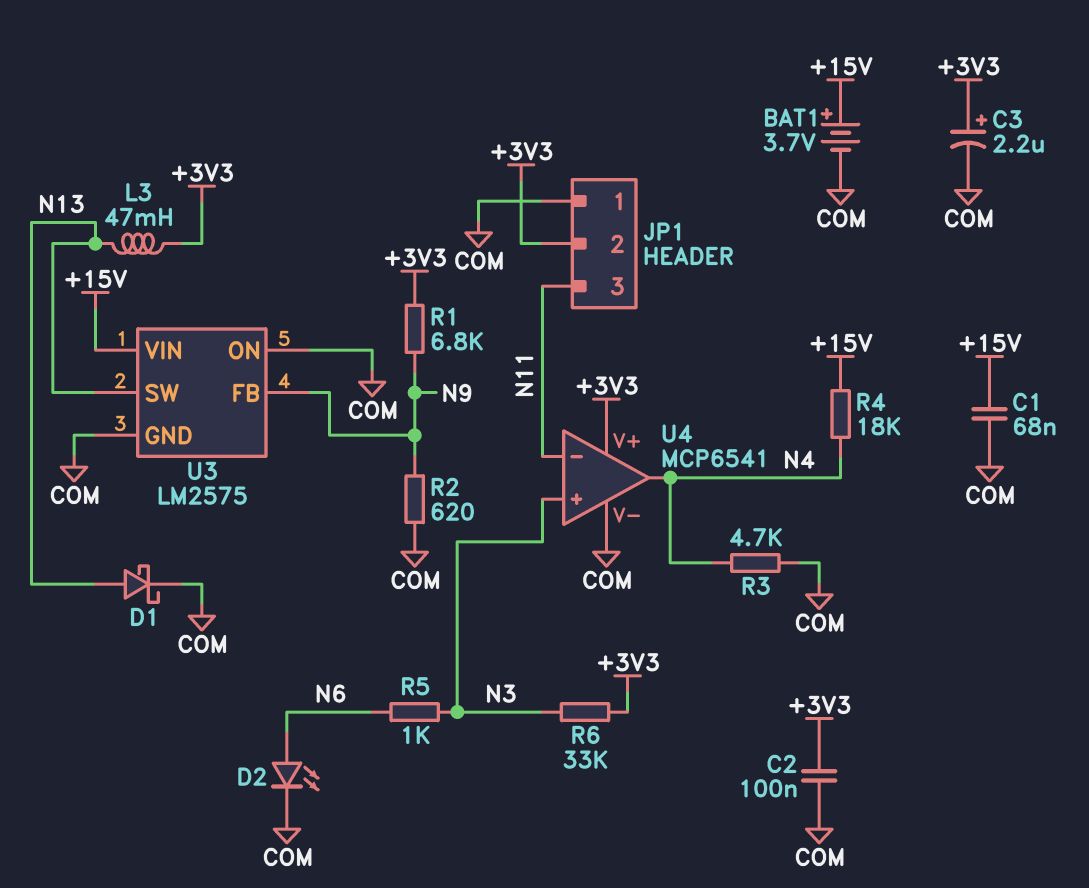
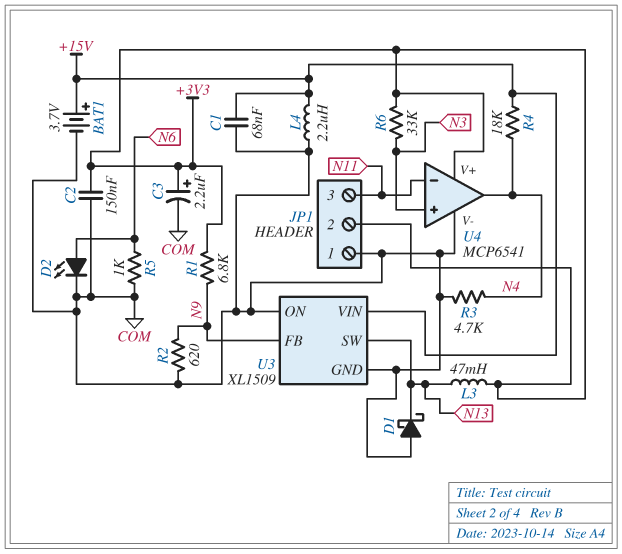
C2: 100nF (+3V3, COM) -> 150nF (+3V3, COM)
D1: schottky (A N13, K COM) -> schottky (A COM, K N13)
L4: none -> 2.2uH (+15V, COM)
R5: 1k (N3, N6) -> 1k (COM, N6)
U3: LM2575 -> XL1509

